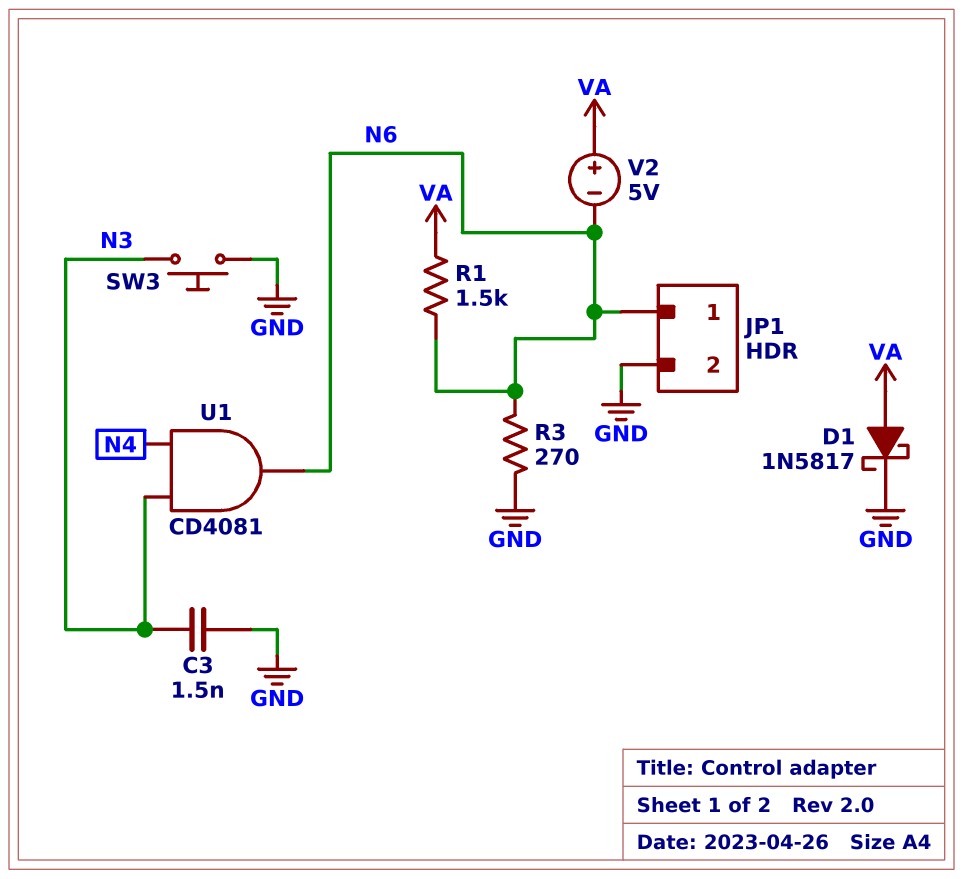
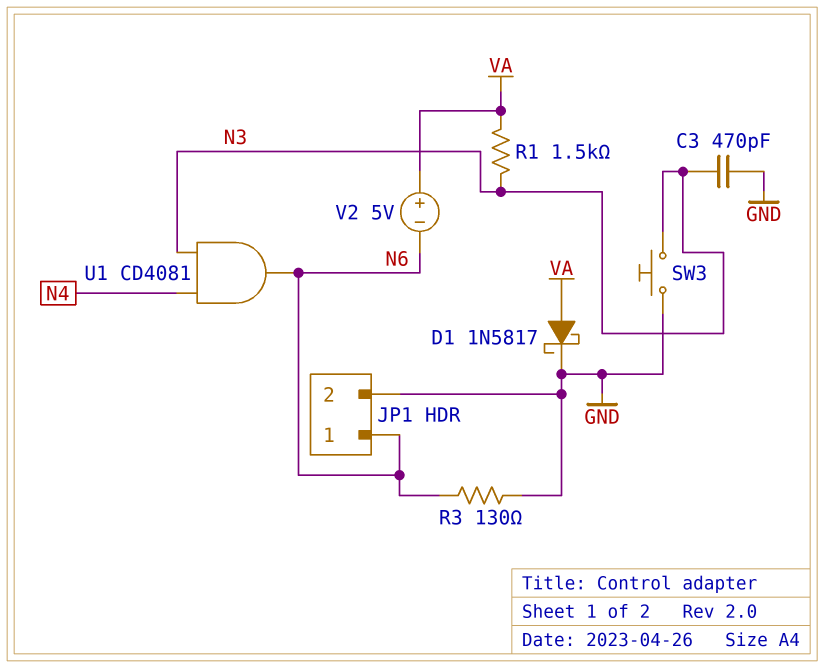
C3: 1.5nF (GND, N3) -> 470pF (GND, N3)
R1: 1.5k (N6, VA) -> 1.5k (N3, VA)
R3: 270 (GND, N6) -> 130 (GND, N6)

